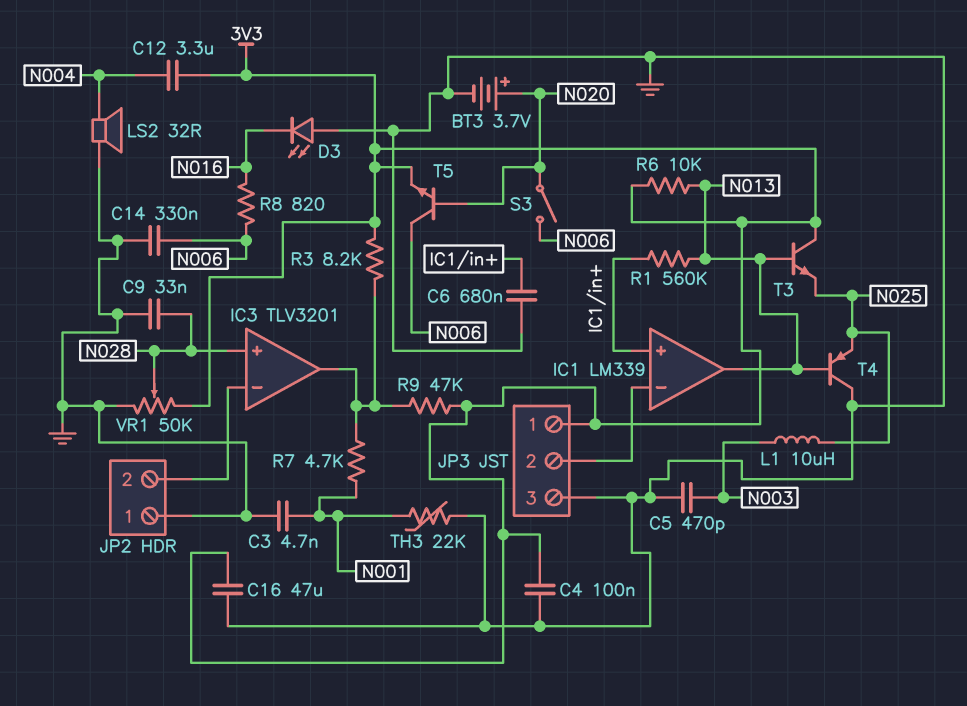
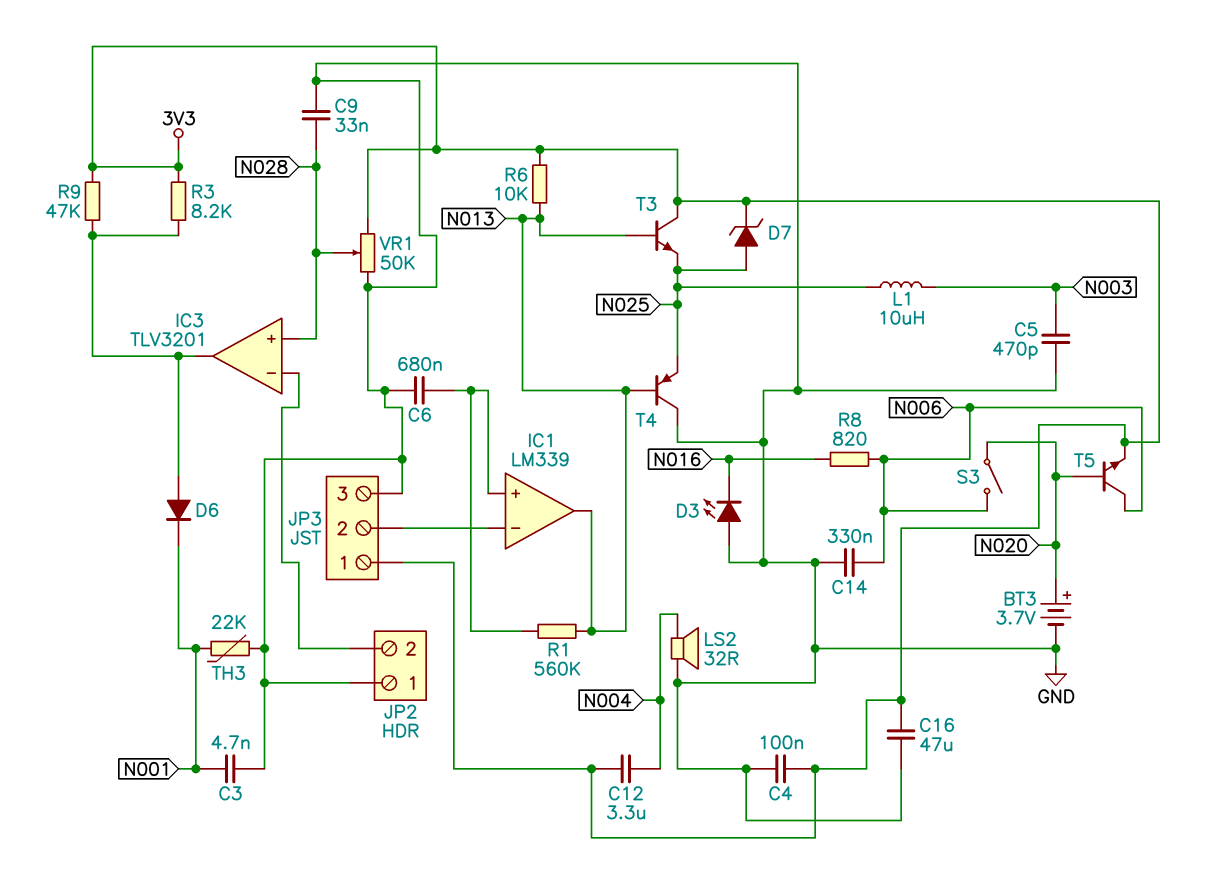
D6: none -> diode (A IC3/out, K N001)
D7: none -> zener (A N025, K 3V3)
R7: 4.7k (IC3/out, N001) -> none

